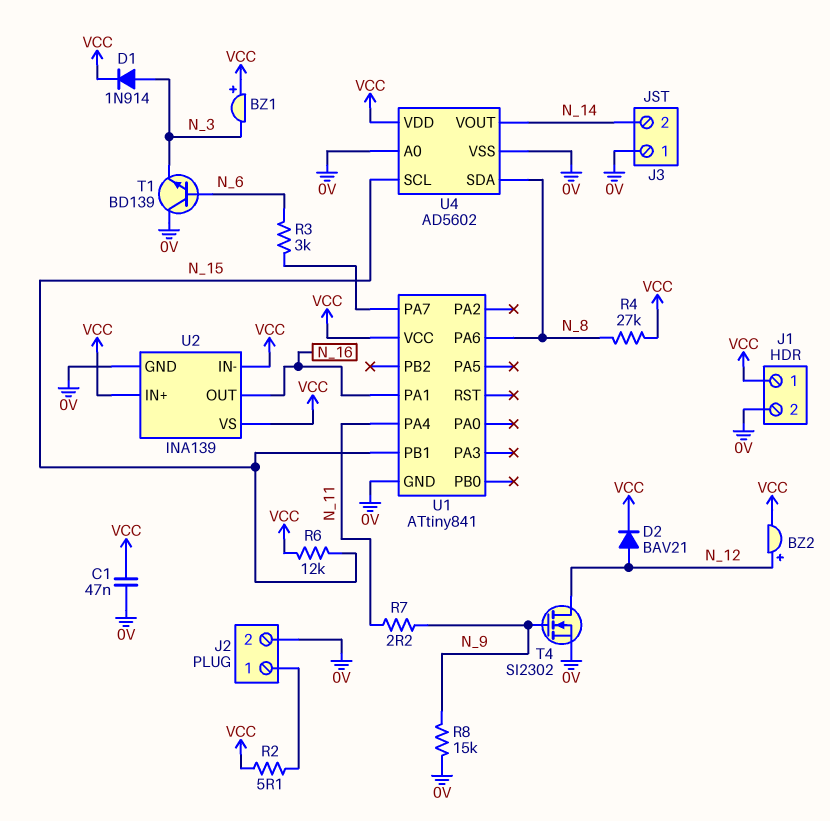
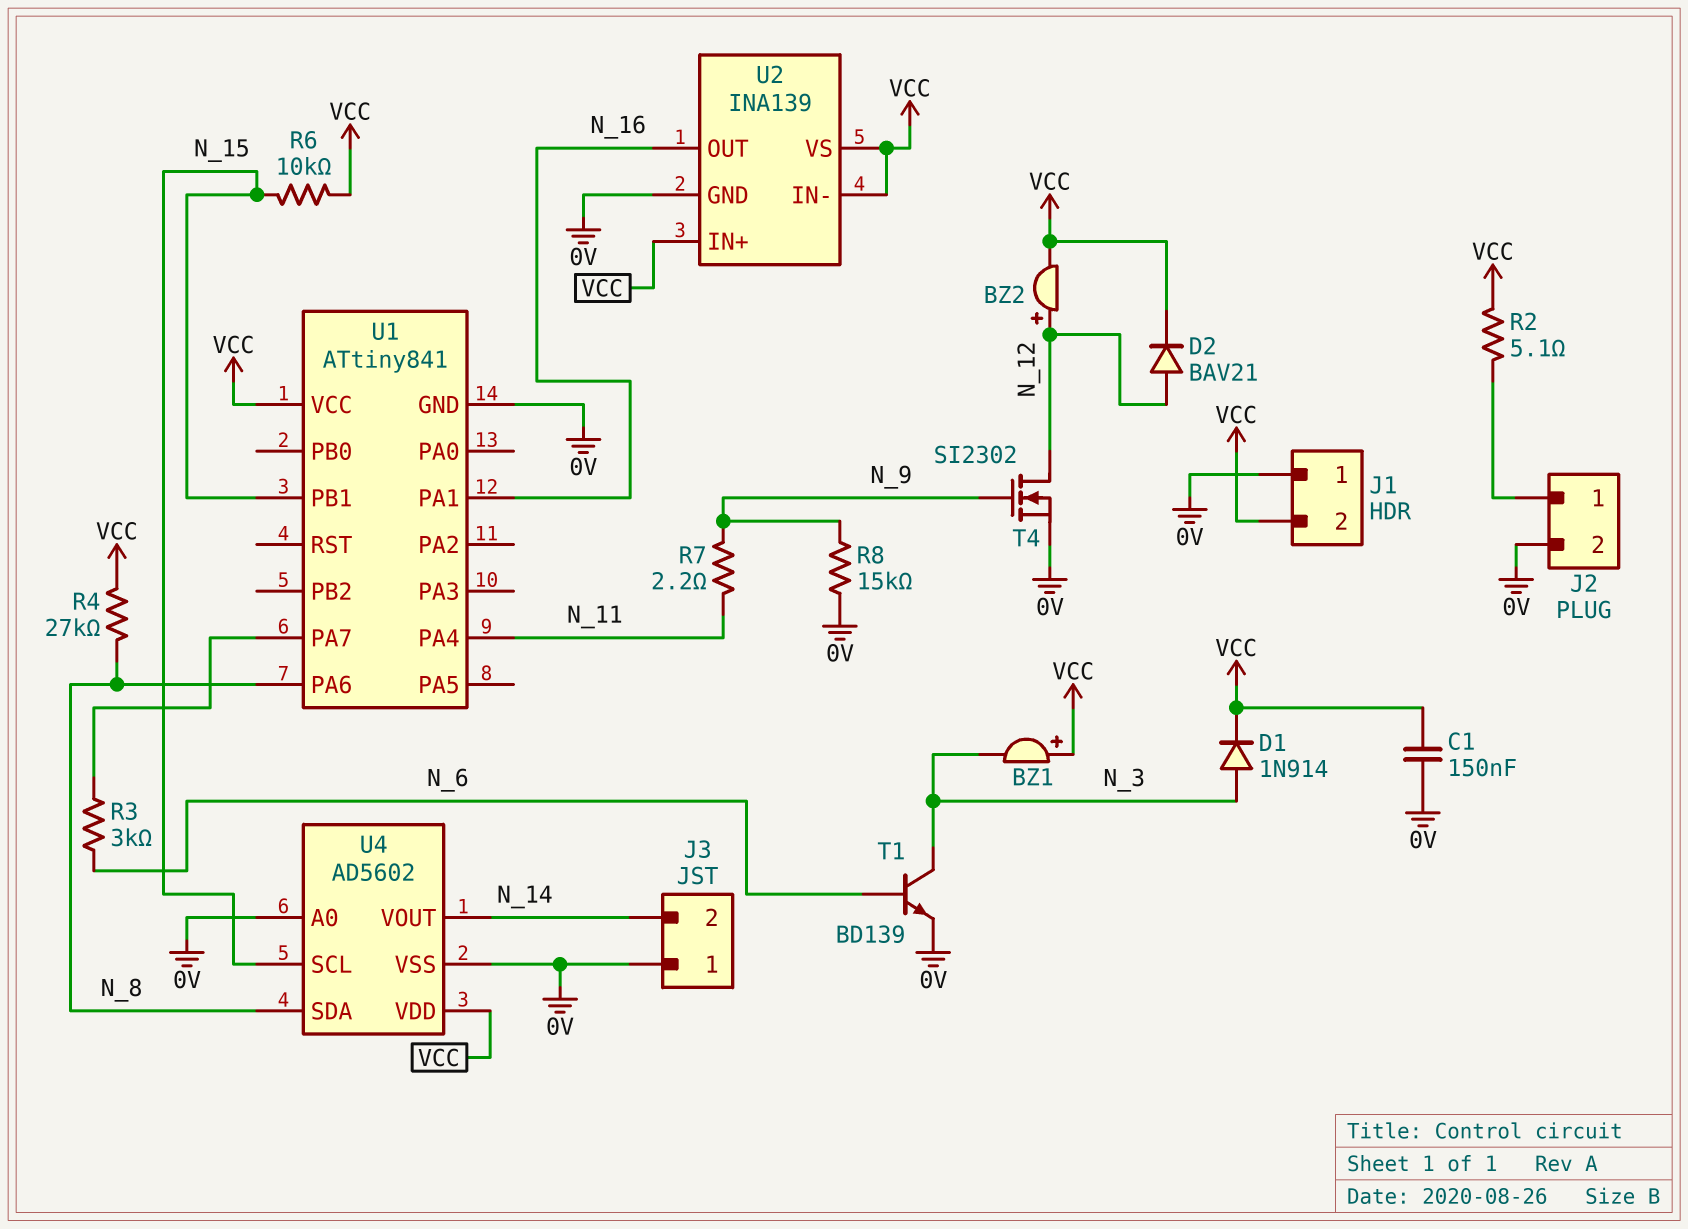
C1: 47nF (0V, VCC) -> 150nF (0V, VCC)
J1 pin 1: VCC -> 0V
J1 pin 2: 0V -> VCC
R6: 12k (N_15, VCC) -> 10k (N_15, VCC)
T1: NPN BD139 (B N_6, C 0V, E N_3) -> NPN BD139 (B N_6, C N_3, E 0V)

